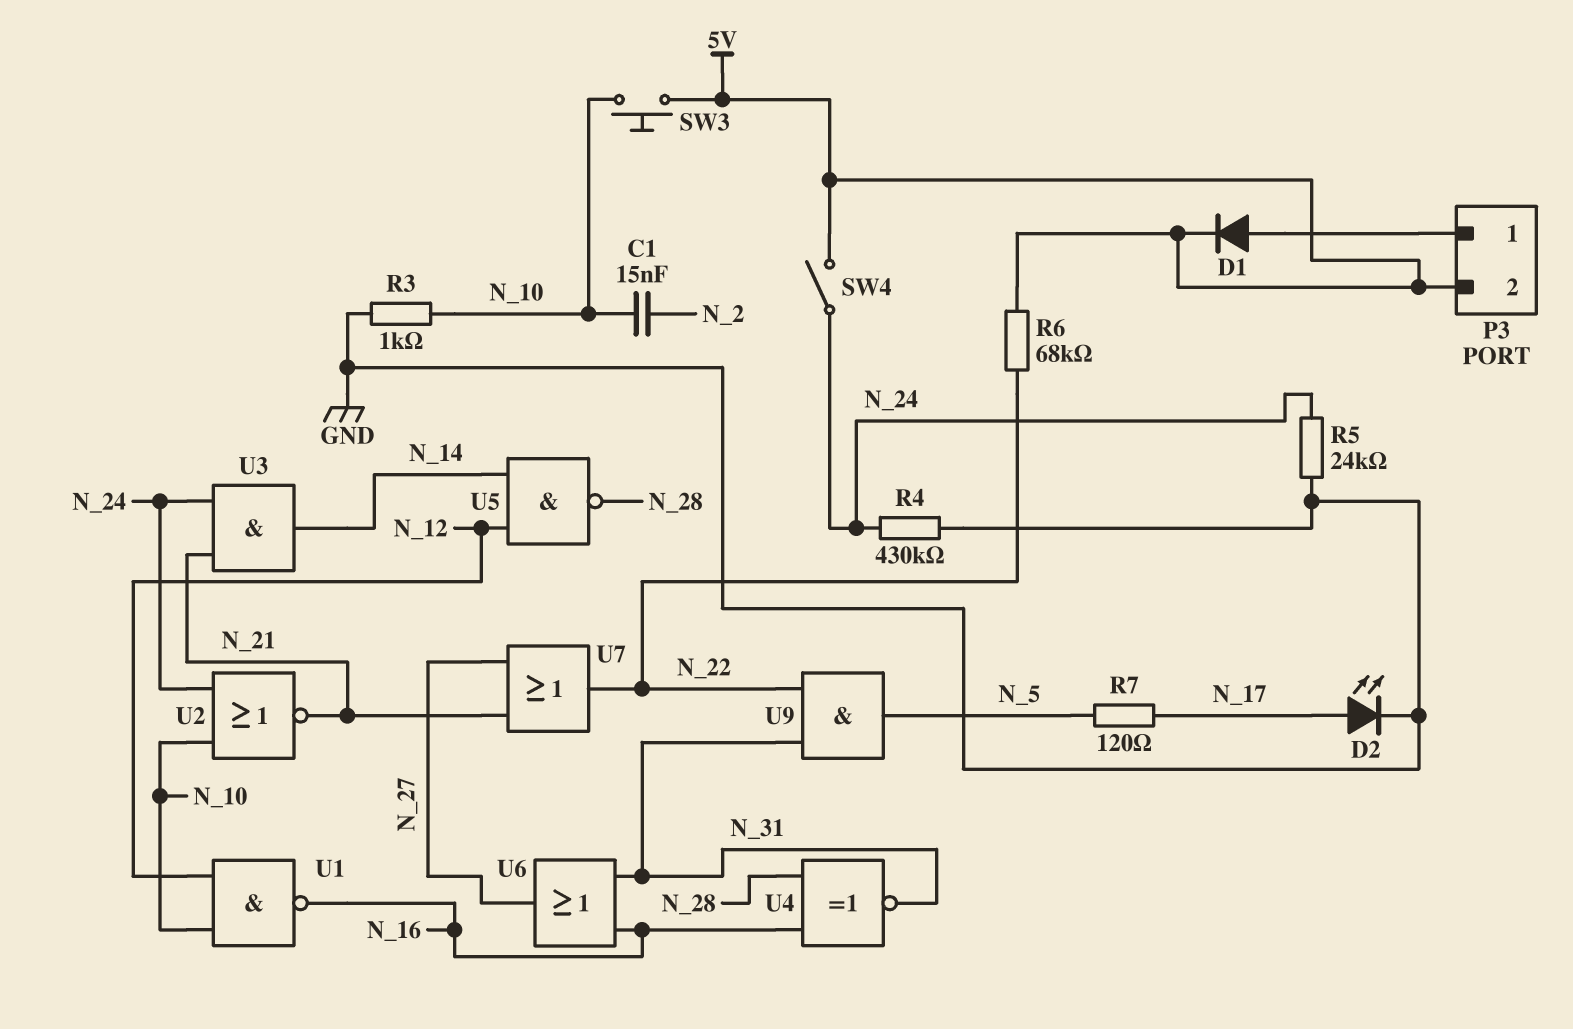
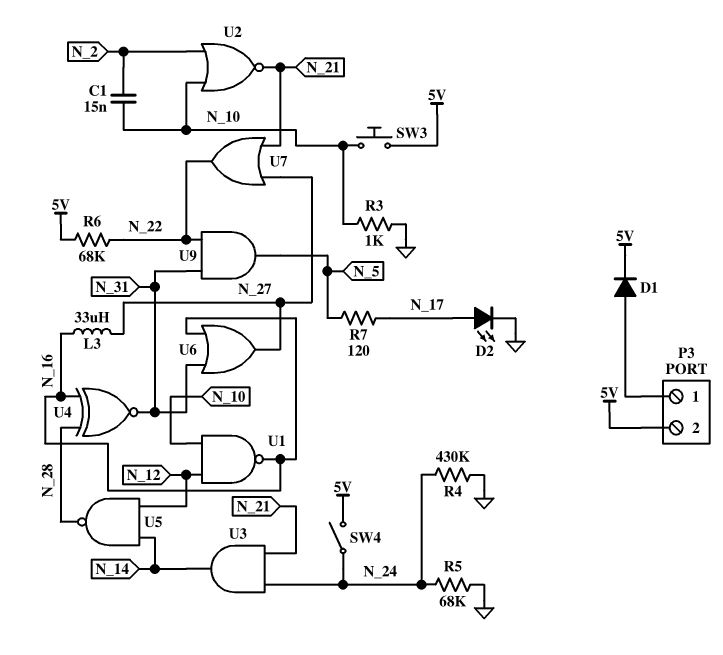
L3: none -> 33uH (N_16, N_27)
R5: 24k (GND, N_24) -> 68k (GND, N_24)
U2: NOR (in N_10, in N_24, out N_21) -> NOR (in N_2, in N_10, out N_21)

